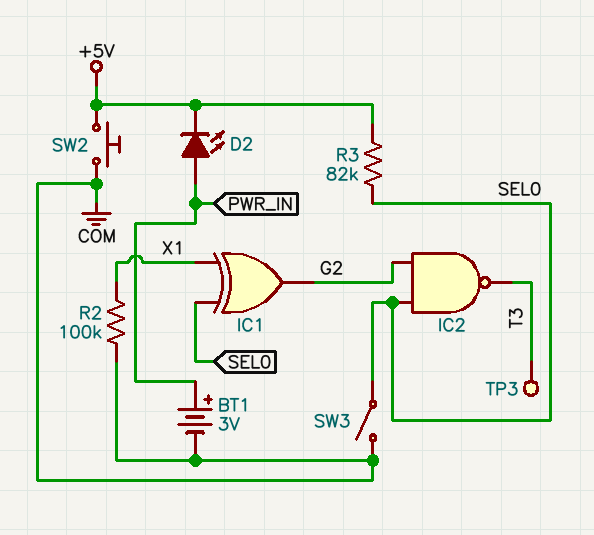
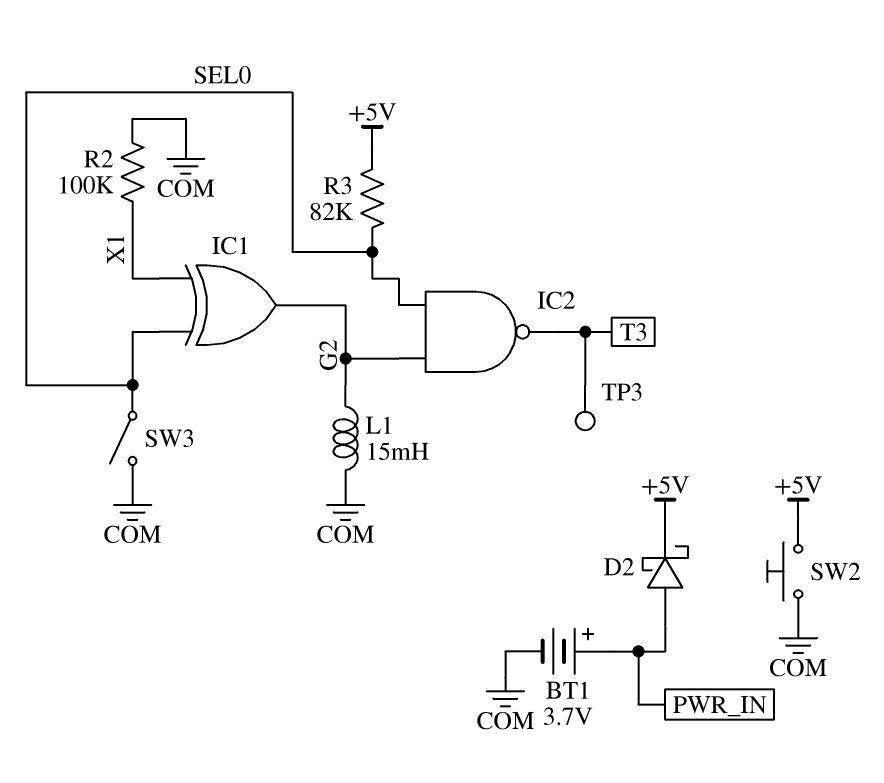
BT1: 3V (plus PWR_IN, minus COM) -> 3.7V (plus PWR_IN, minus COM)
D2: LED (A PWR_IN, K +5V) -> schottky (A PWR_IN, K +5V)
L1: none -> 15mH (COM, G2)

